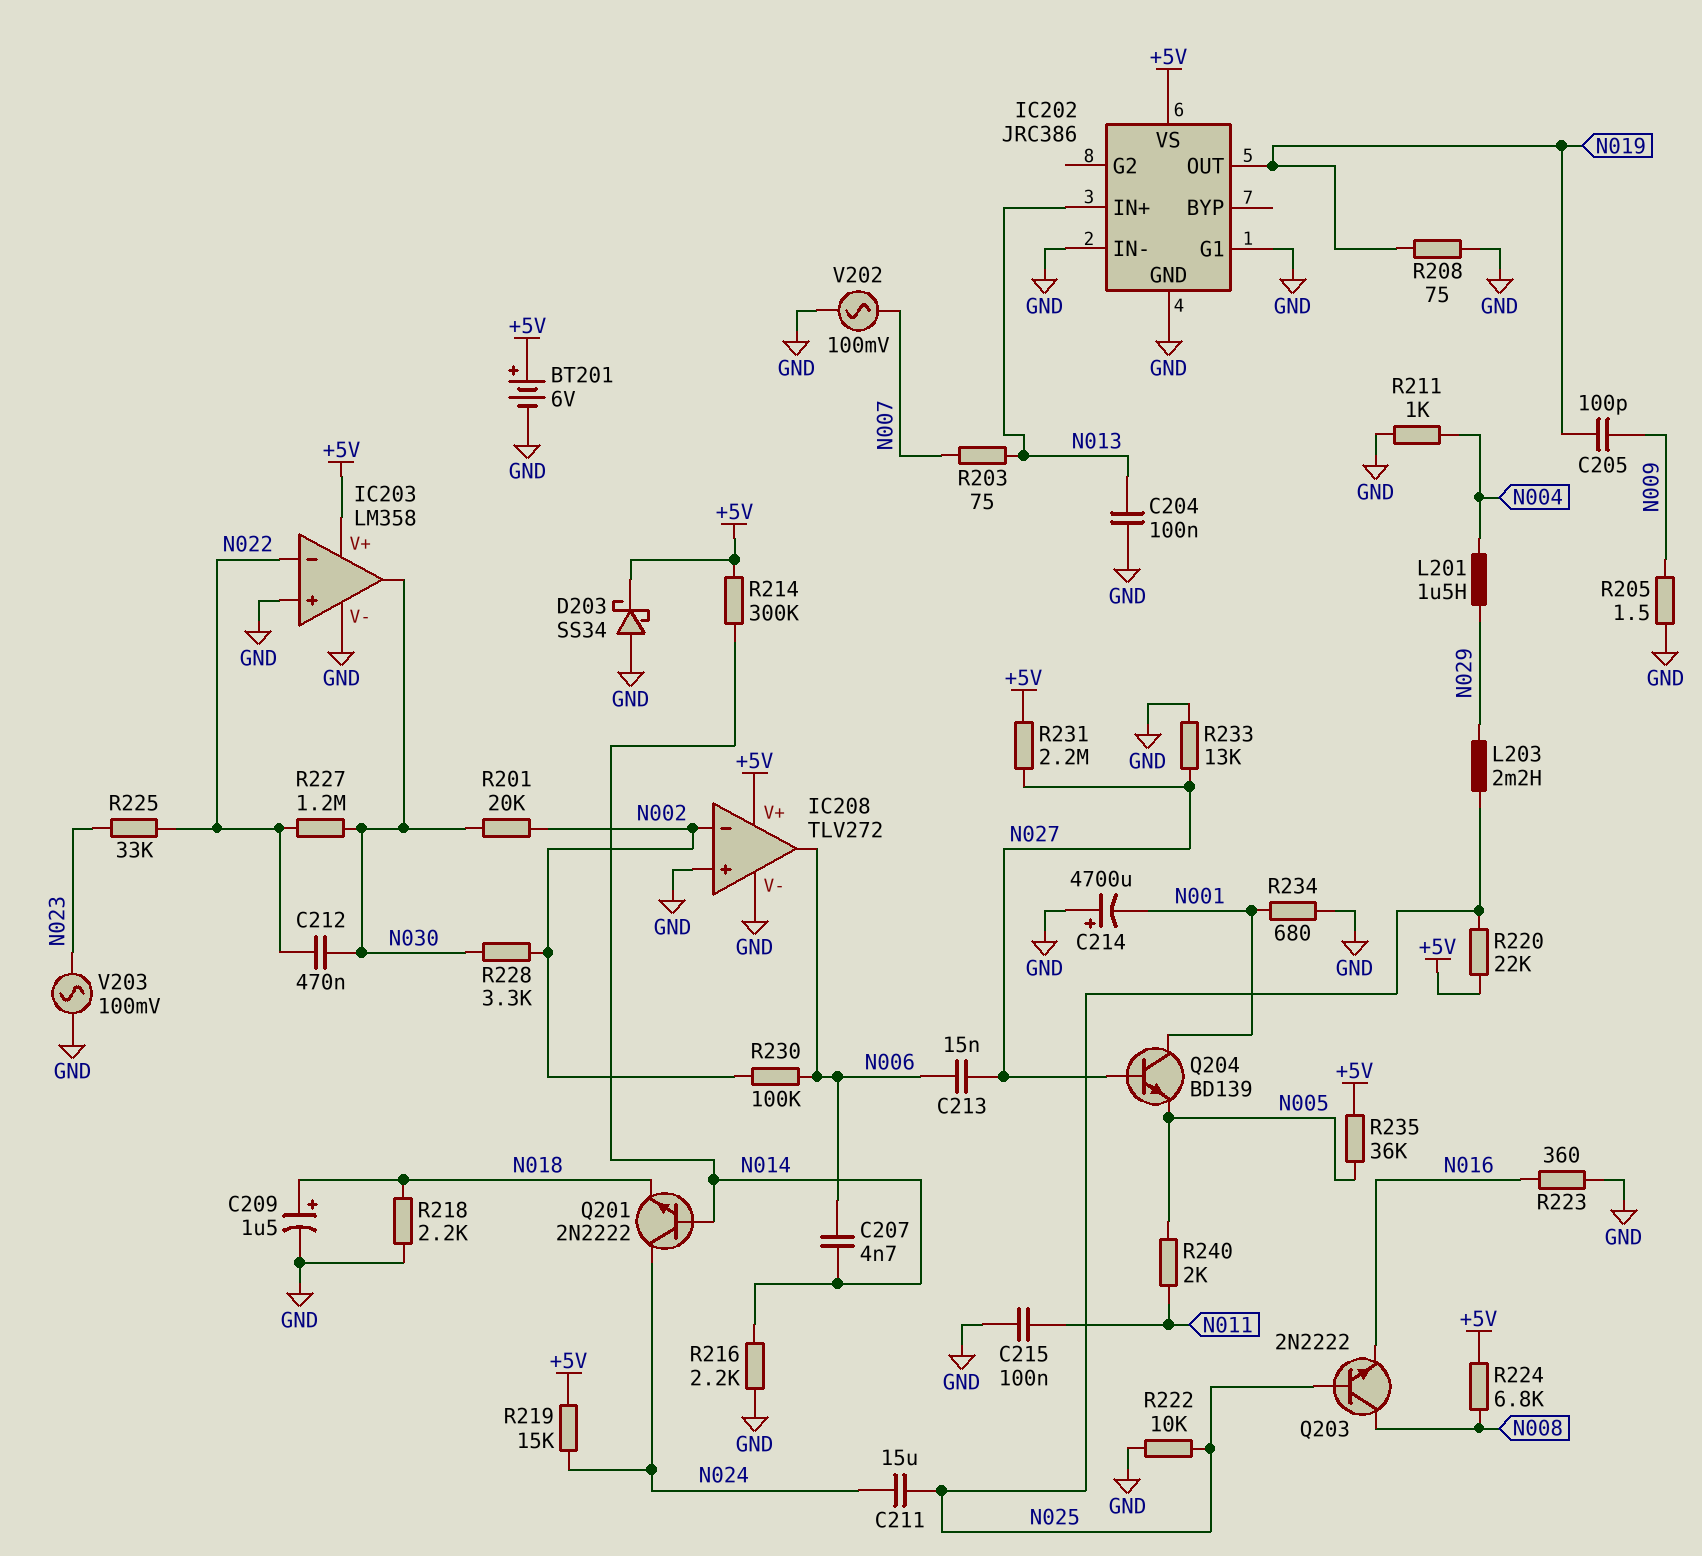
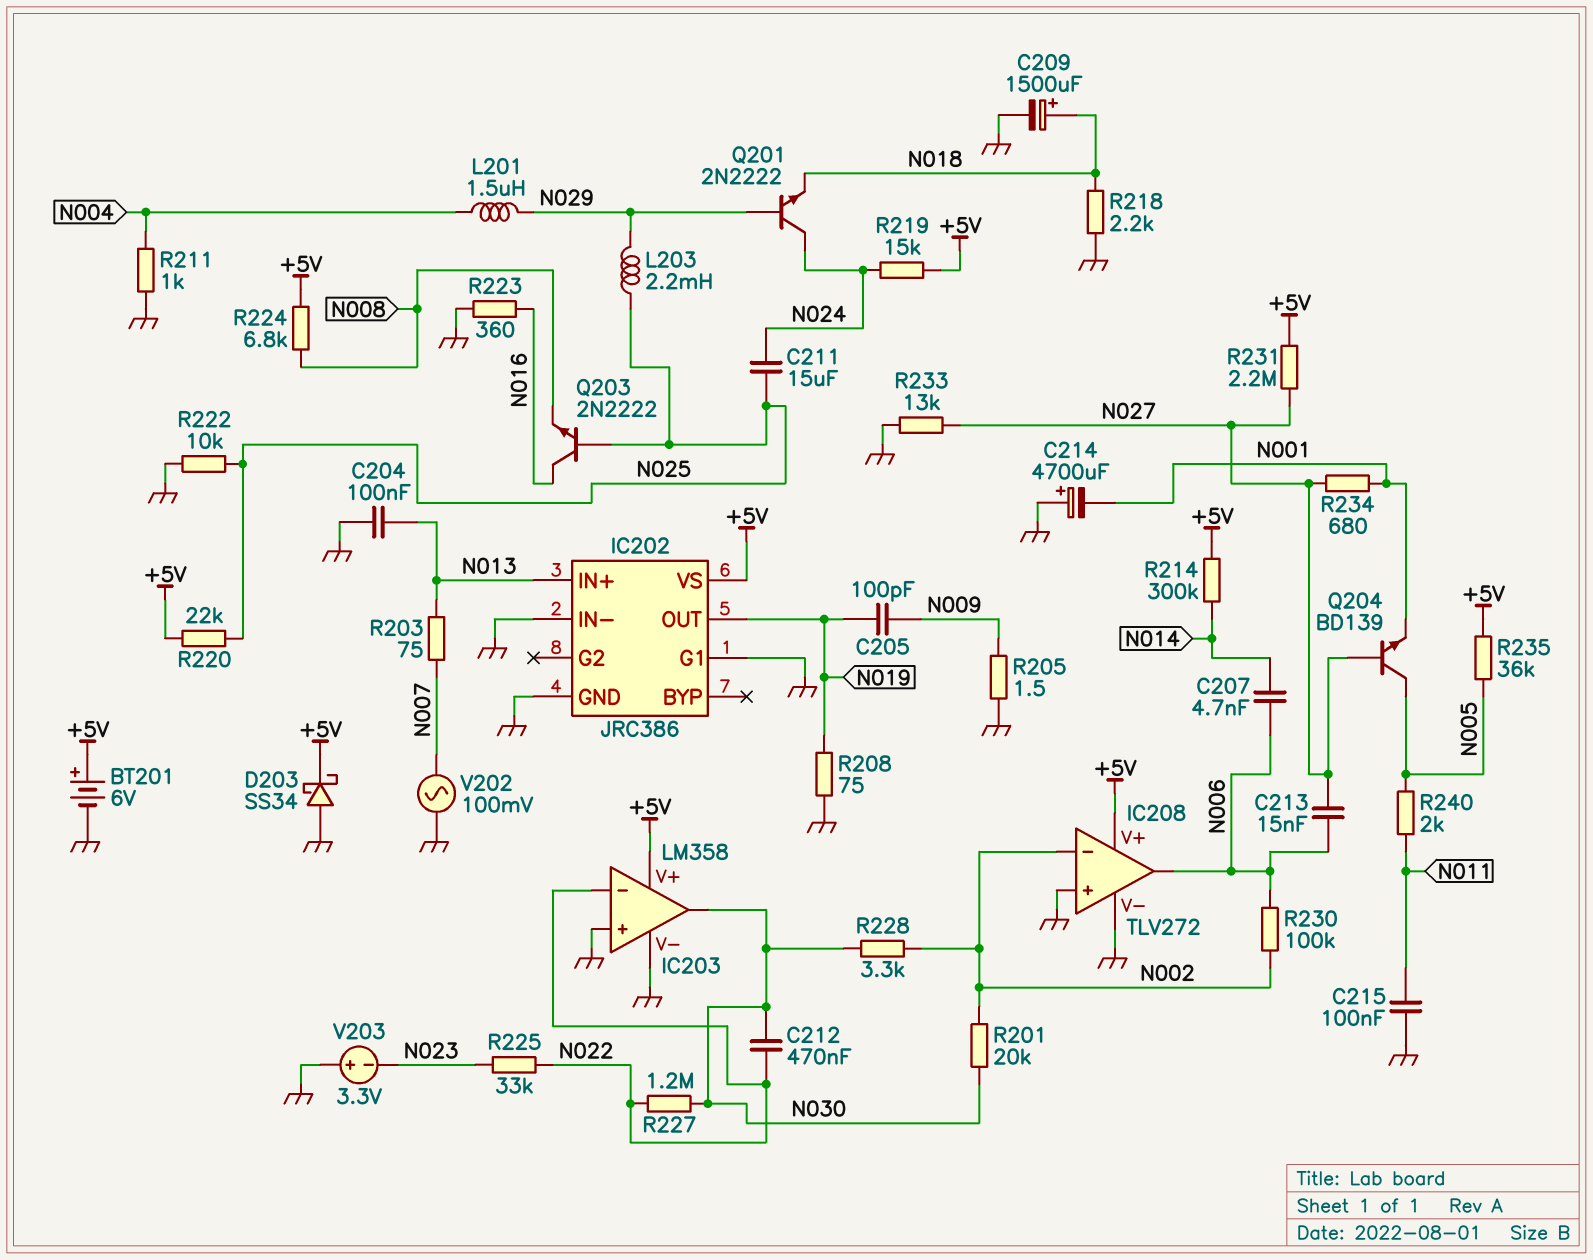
C209: 1.5uF (plus N018, minus GND) -> 1500uF (plus N018, minus GND)
Q201: NPN 2N2222 (B N014, C N024, E N018) -> NPN 2N2222 (B N029, C N024, E N018)
Q203: NPN 2N2222 (B N025, C N008, E N016) -> NPN 2N2222 (B N025, C N016, E N008)
Q204: NPN BD139 (B N027, C N001, E N005) -> NPN BD139 (B N027, C N005, E N001)
R216: 2.2k (GND, N014) -> none
R234: 680 (GND, N001) -> 680 (N001, N027)
V203: AC 100mV (GND, N023) -> 3.3V (plus GND, minus N023)

